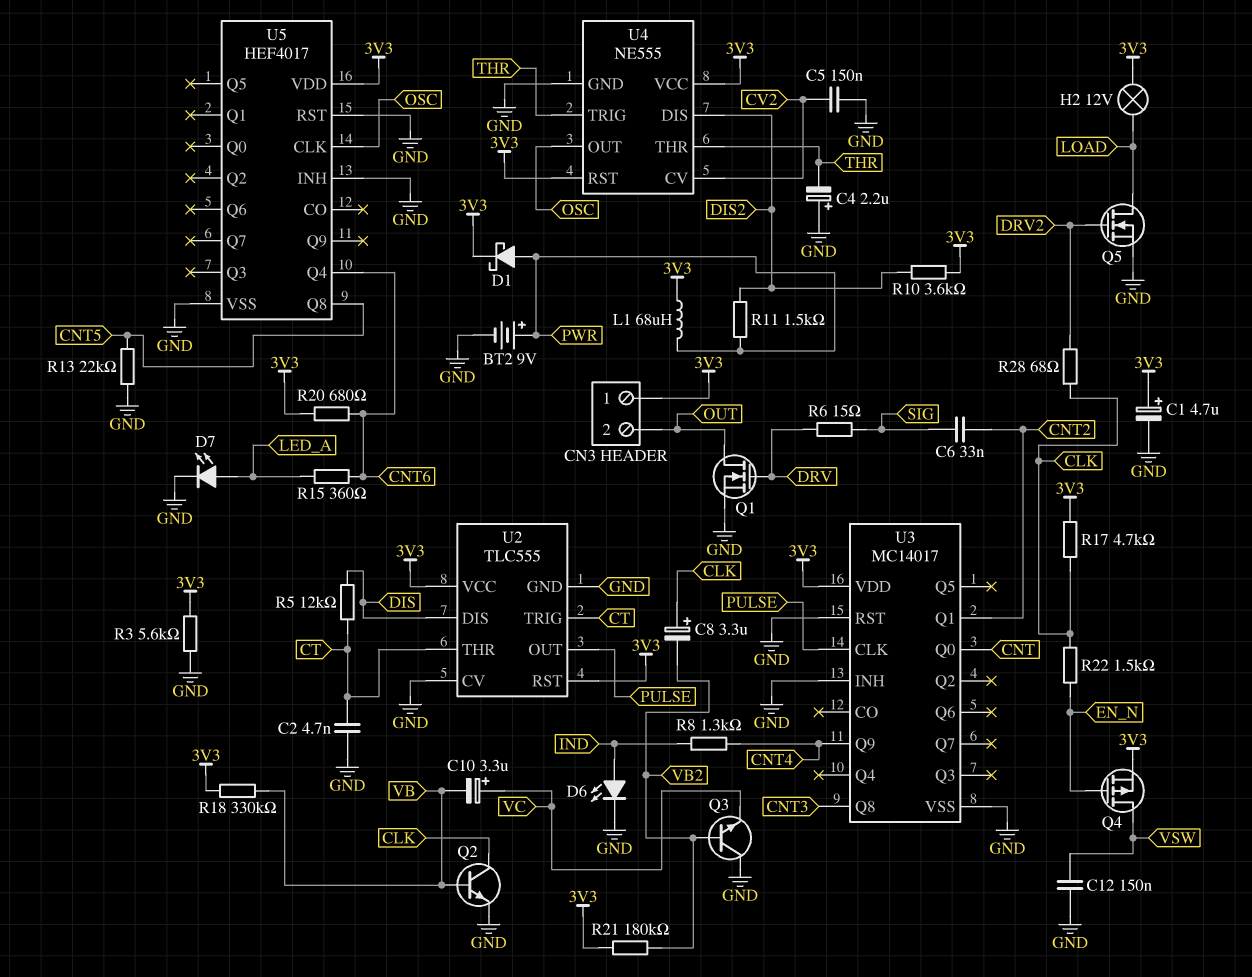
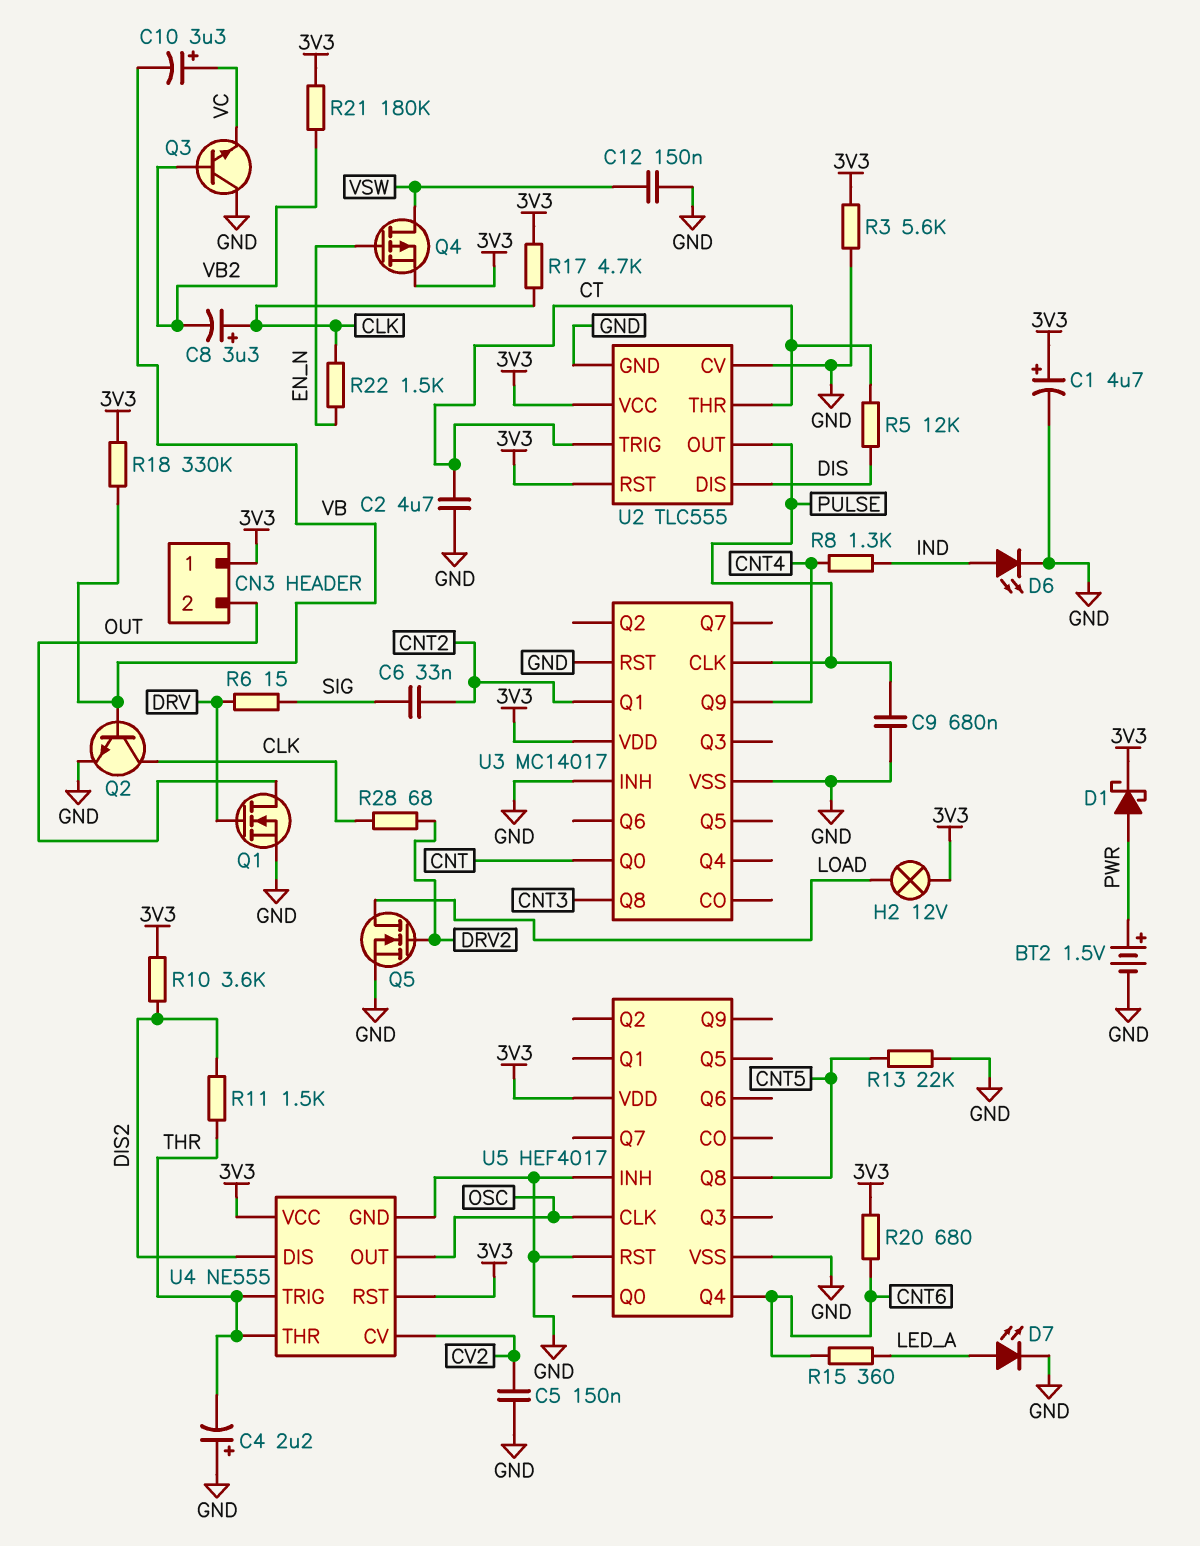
BT2: 9V (plus PWR, minus GND) -> 1.5V (plus PWR, minus GND)
C2: 4.7nF (CT, GND) -> 4.7uF (CT, GND)
C9: none -> 680nF (GND, PULSE)
L1: 68uH (3V3, PWR) -> none
R11: 1.5k (DIS2, PWR) -> 1.5k (DIS2, THR)

